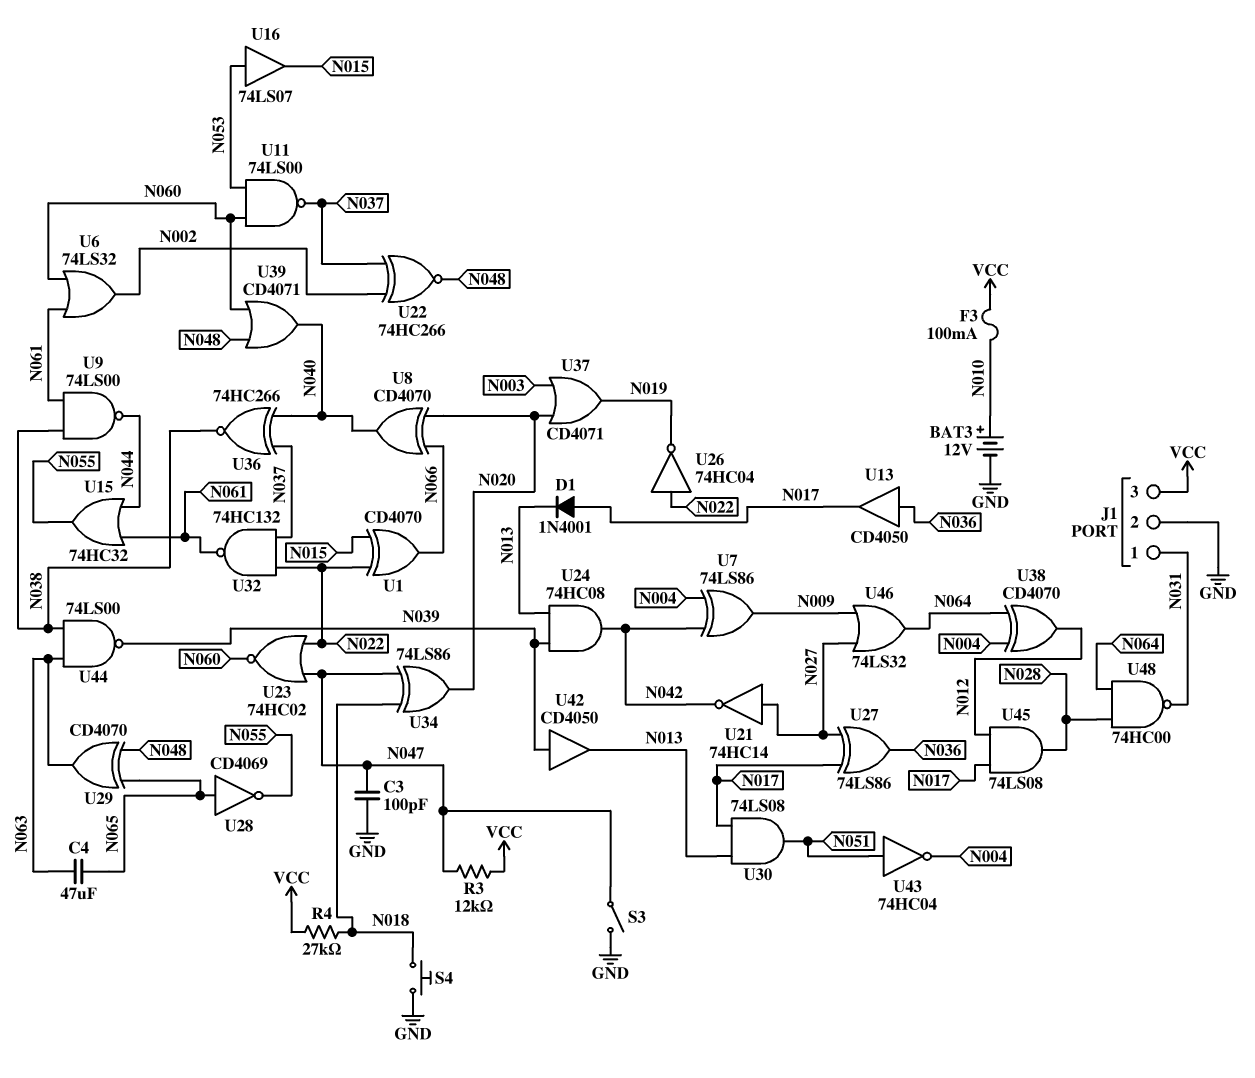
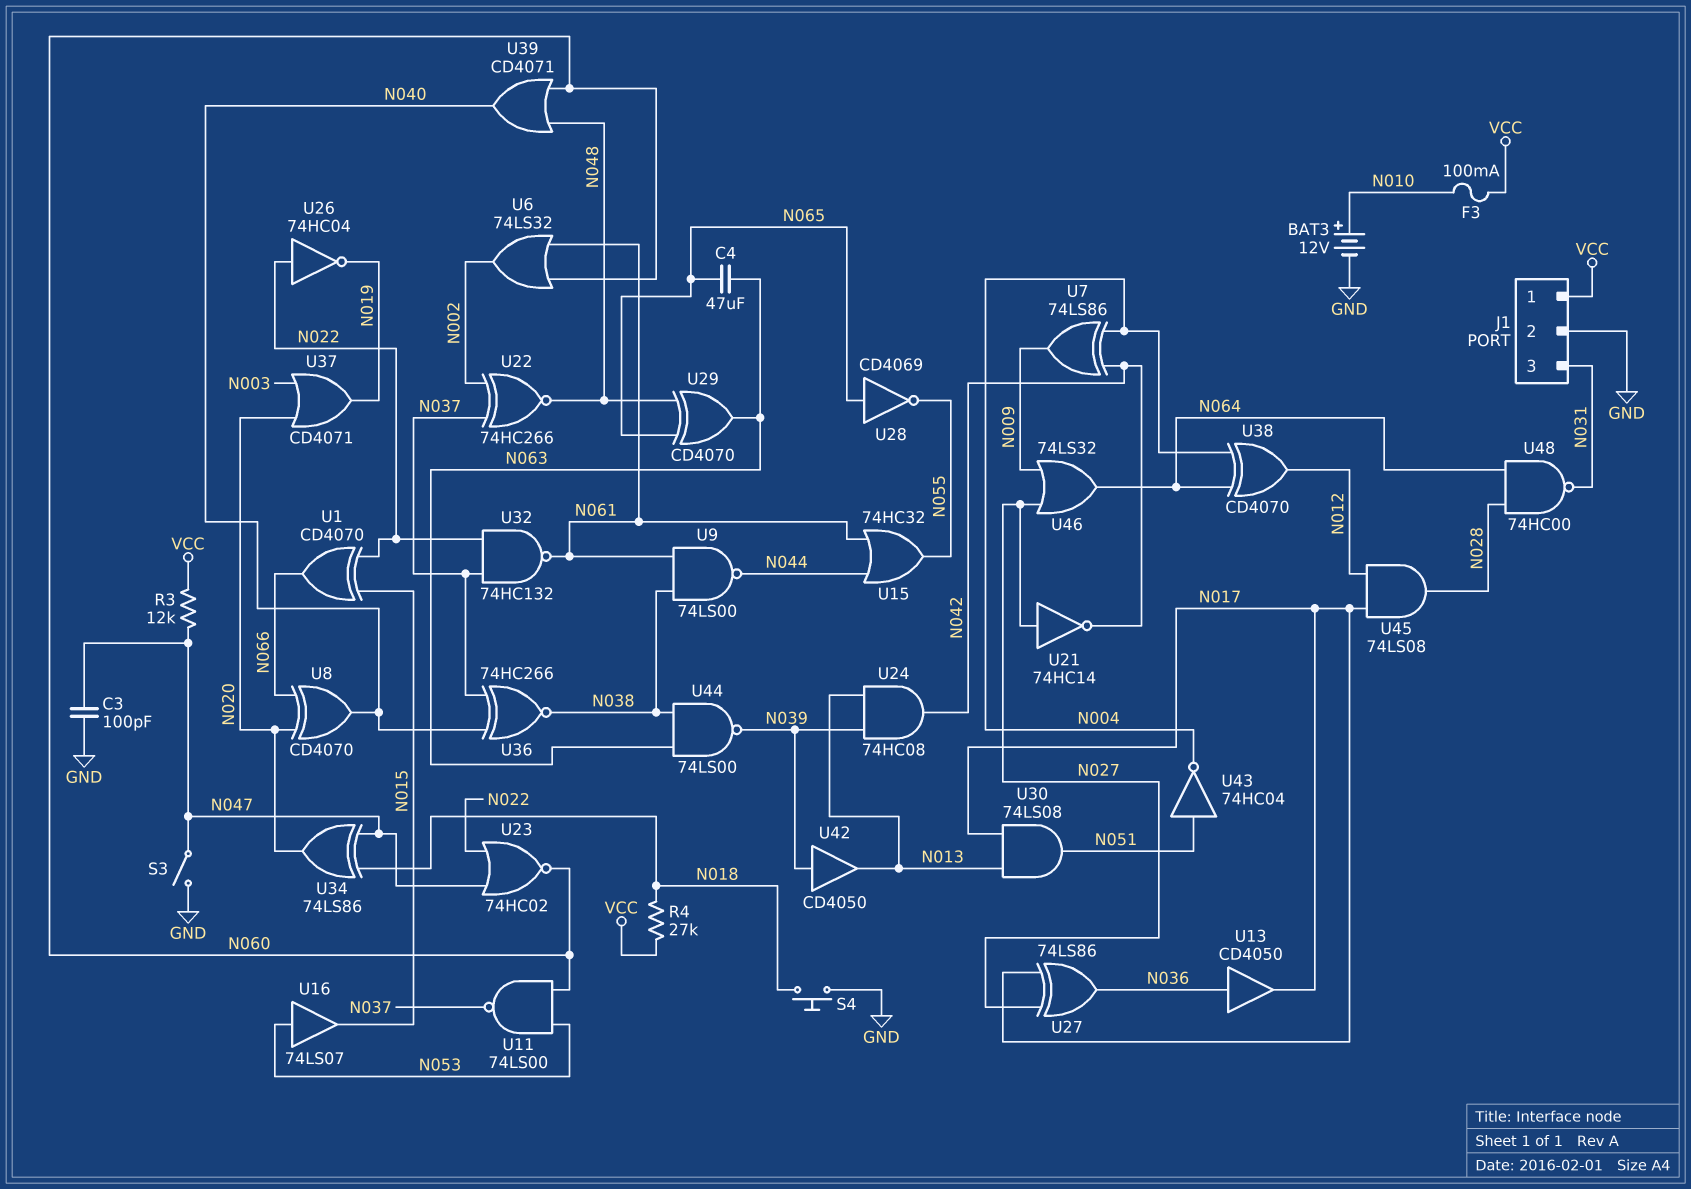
D1: diode 1N4001 (A N017, K N013) -> none
J1 pin 1: N031 -> VCC
J1 pin 3: VCC -> N031

